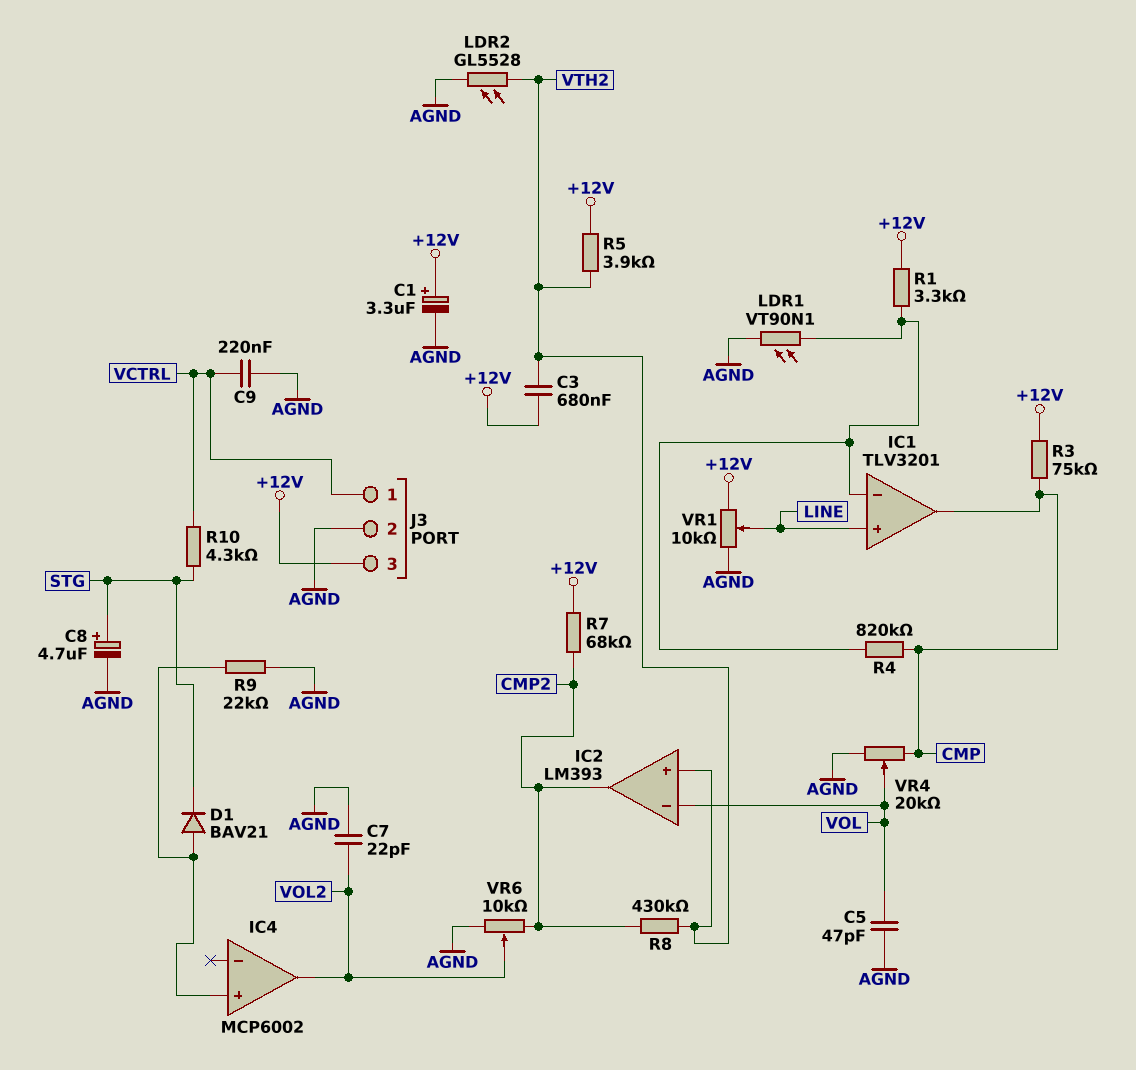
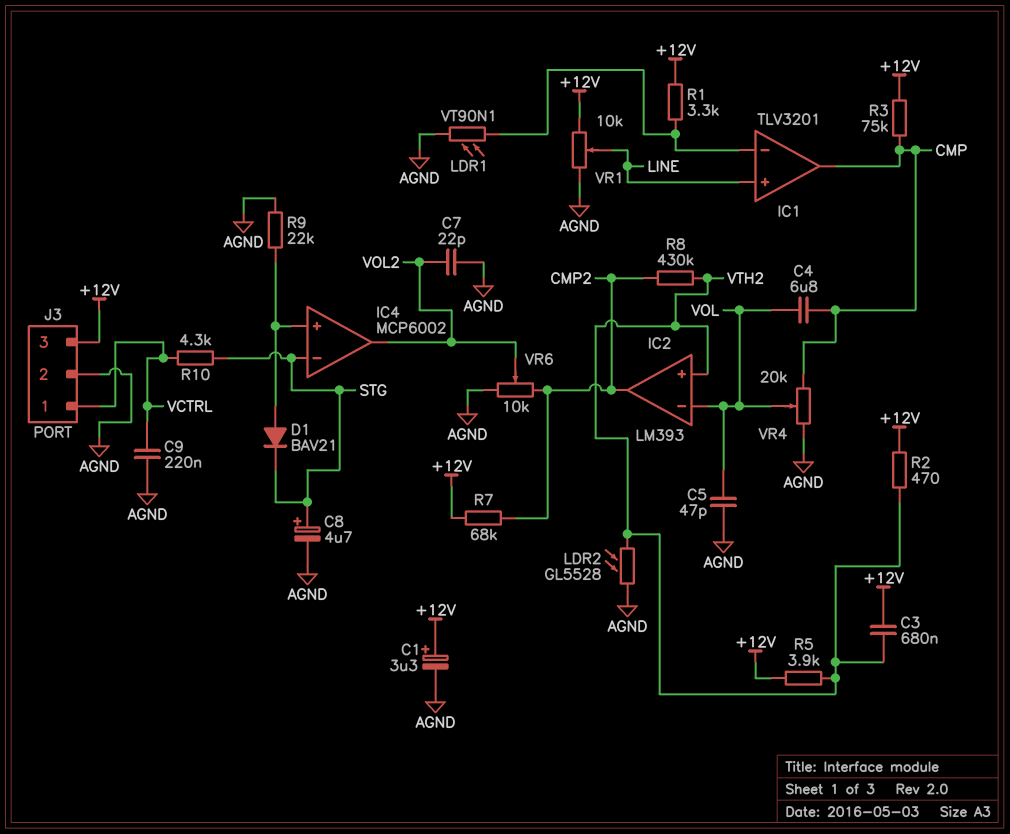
C4: none -> 6.8uF (CMP, VOL)
IC4 pin in-: none -> STG
R2: none -> 470 (+12V, VTH2)
R4: 820k (CMP, IC1/in-) -> none

